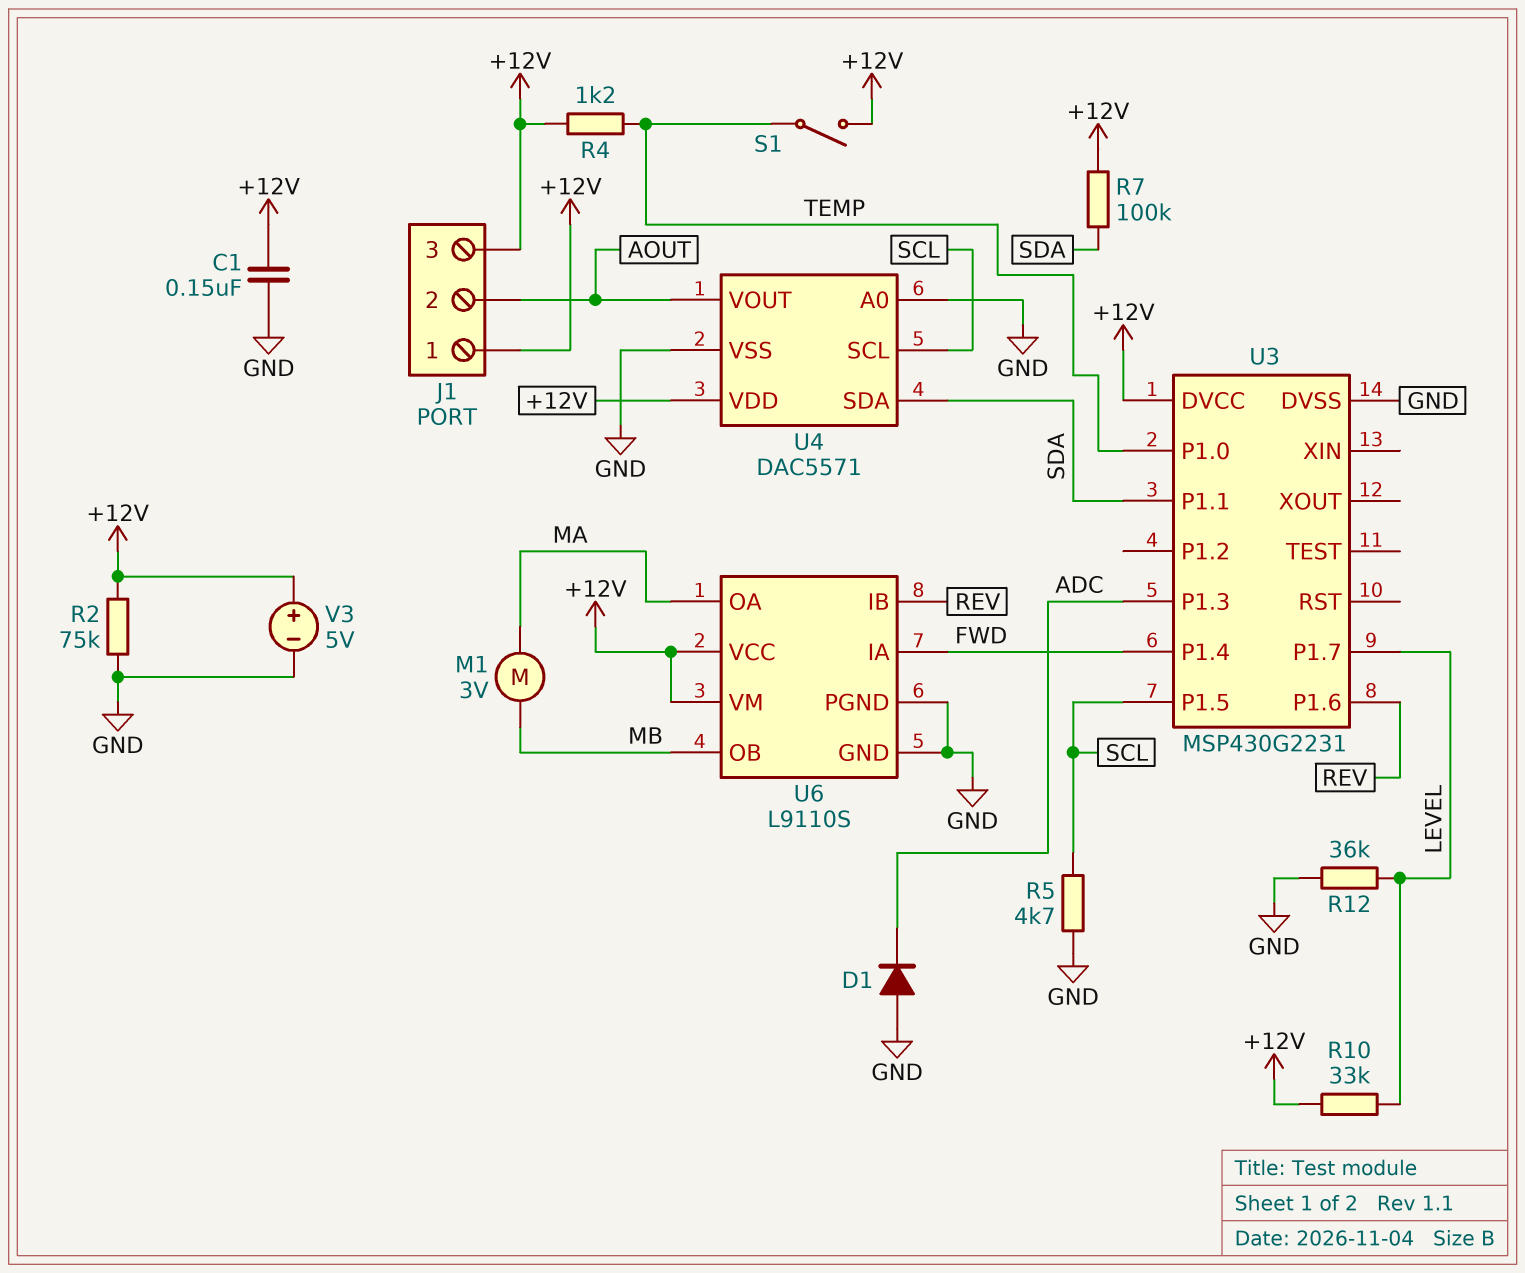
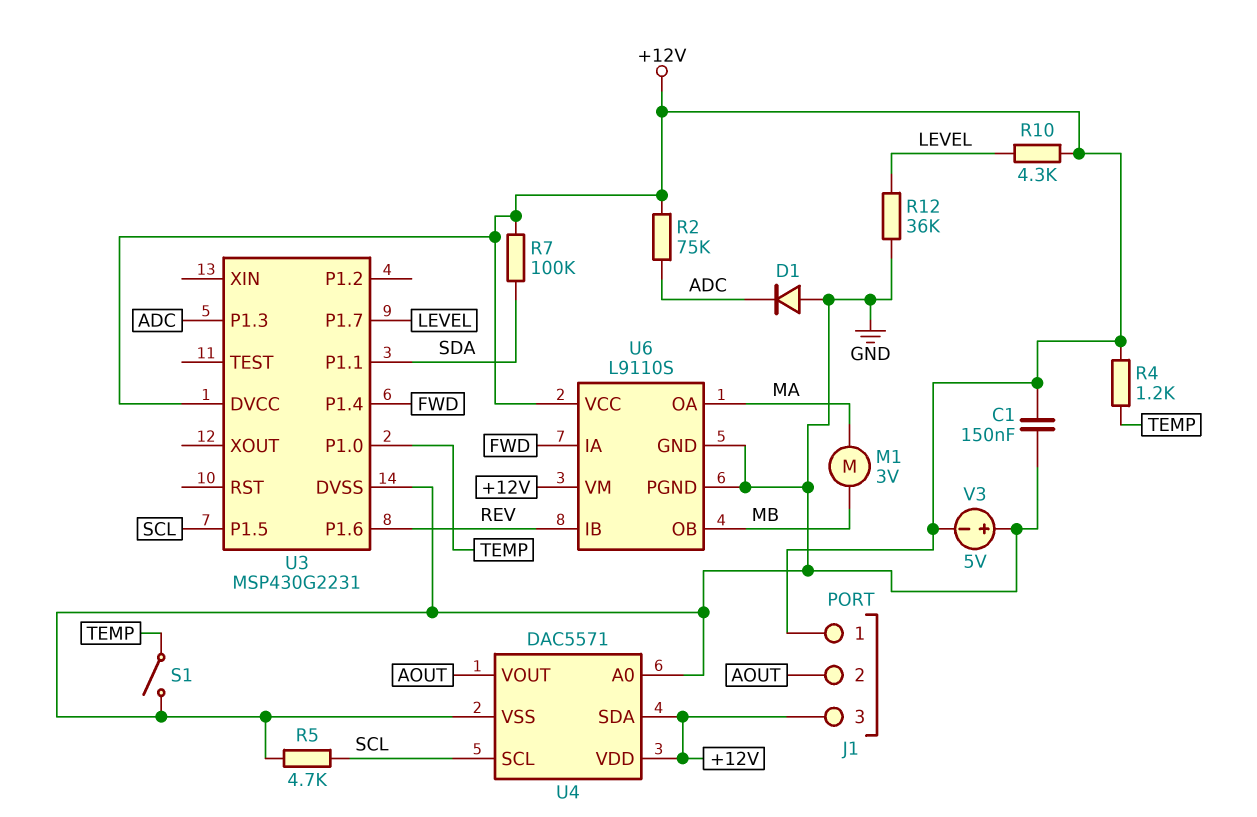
R2: 75k (+12V, GND) -> 75k (+12V, ADC)
R10: 33k (+12V, LEVEL) -> 4.3k (+12V, LEVEL)
S1: switch (+12V, TEMP) -> switch (GND, TEMP)
U4 pin SDA: SDA -> +12V
V3: 5V (plus +12V, minus GND) -> 5V (plus GND, minus +12V)

